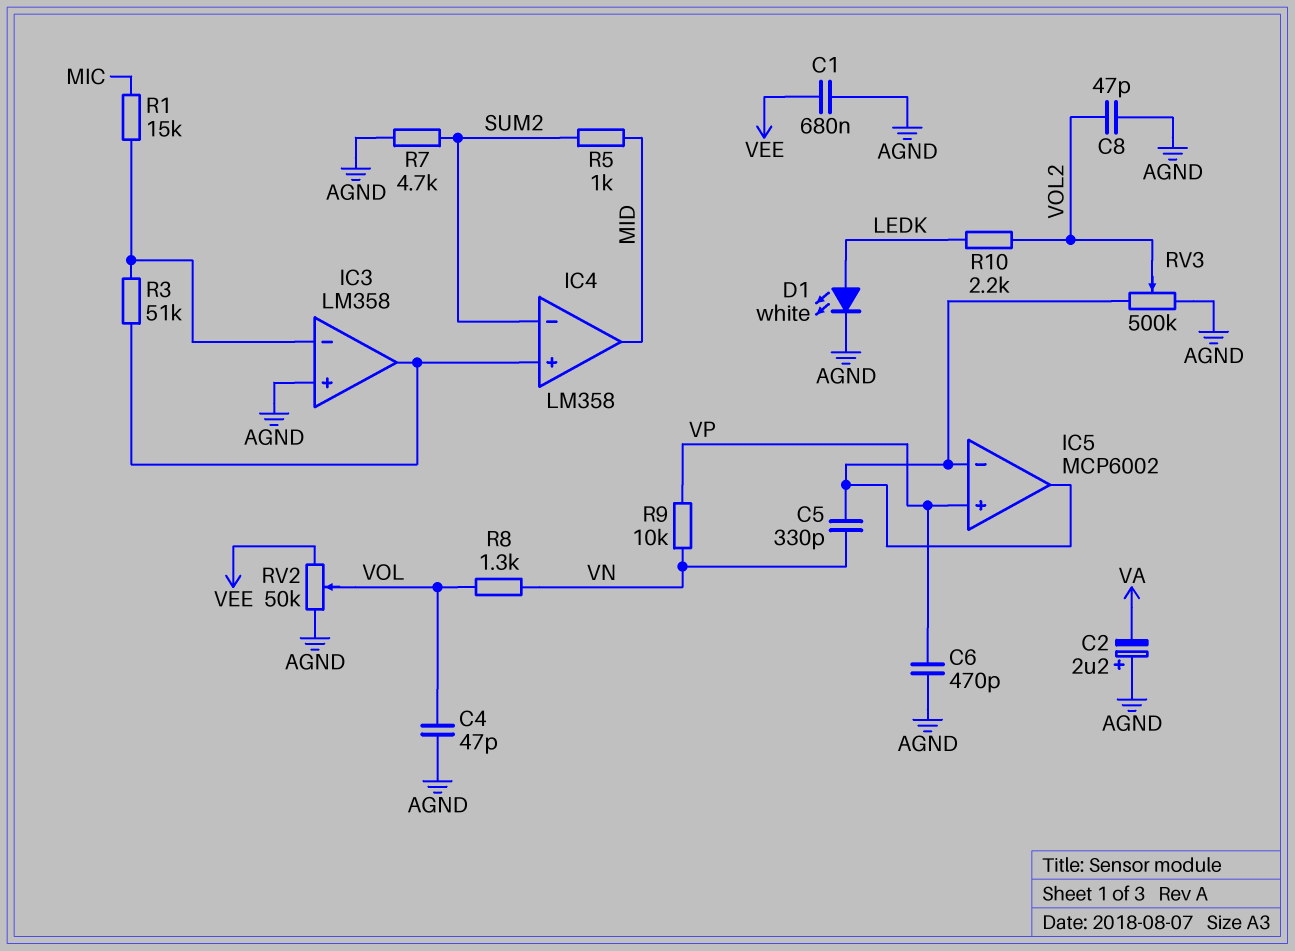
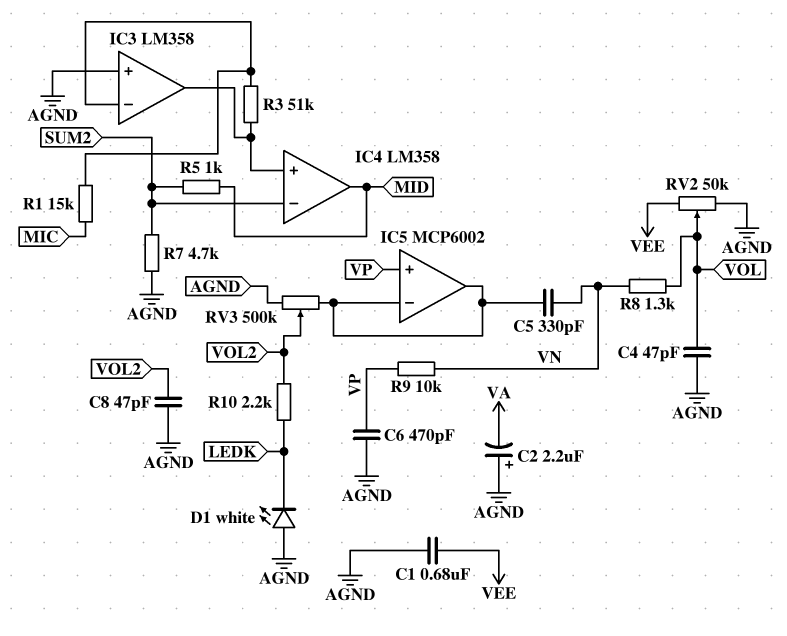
D1: LED white (A LEDK, K AGND) -> LED white (A AGND, K LEDK)

